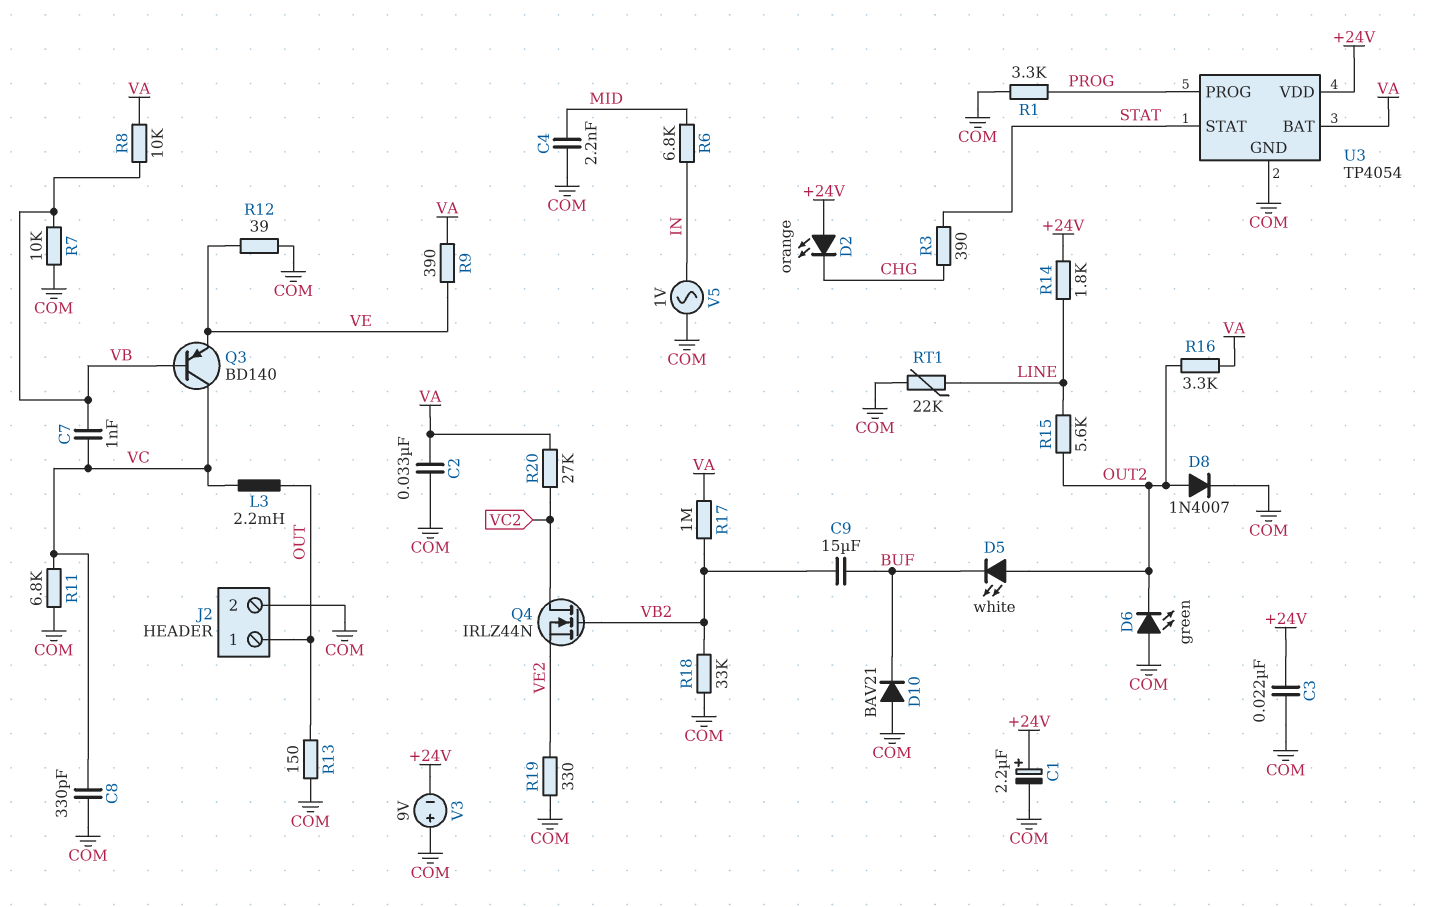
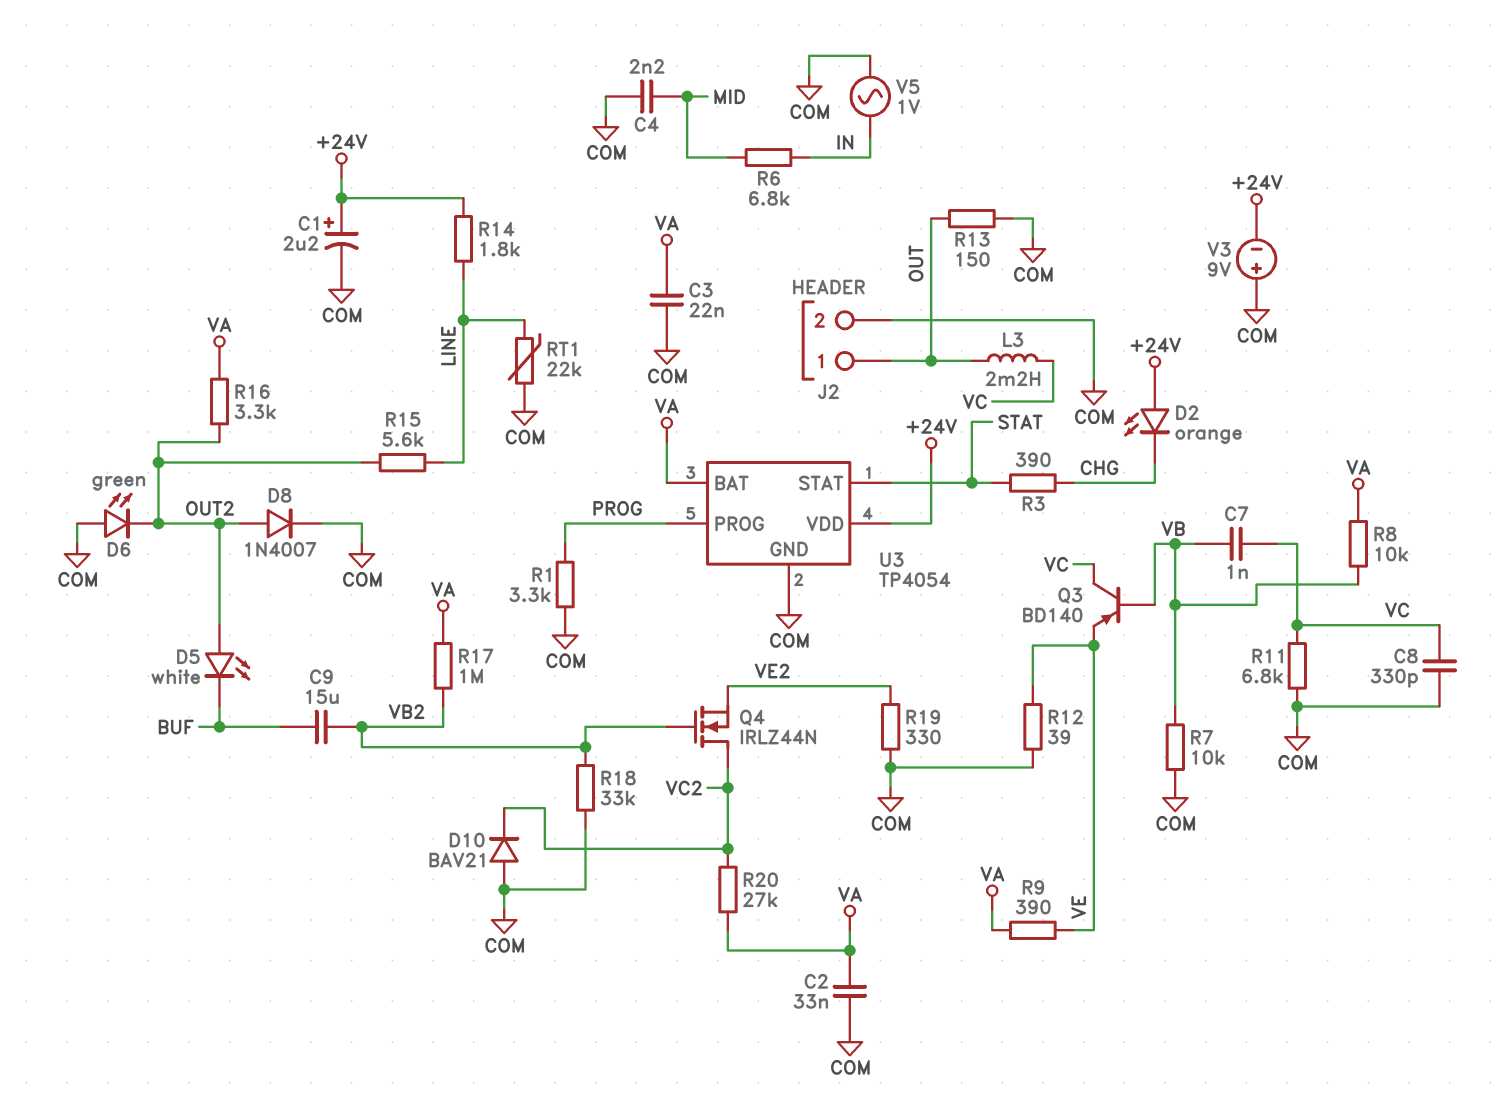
C3: 22nF (+24V, COM) -> 22nF (COM, VA)
D10: diode BAV21 (A COM, K BUF) -> diode BAV21 (A COM, K VC2)

